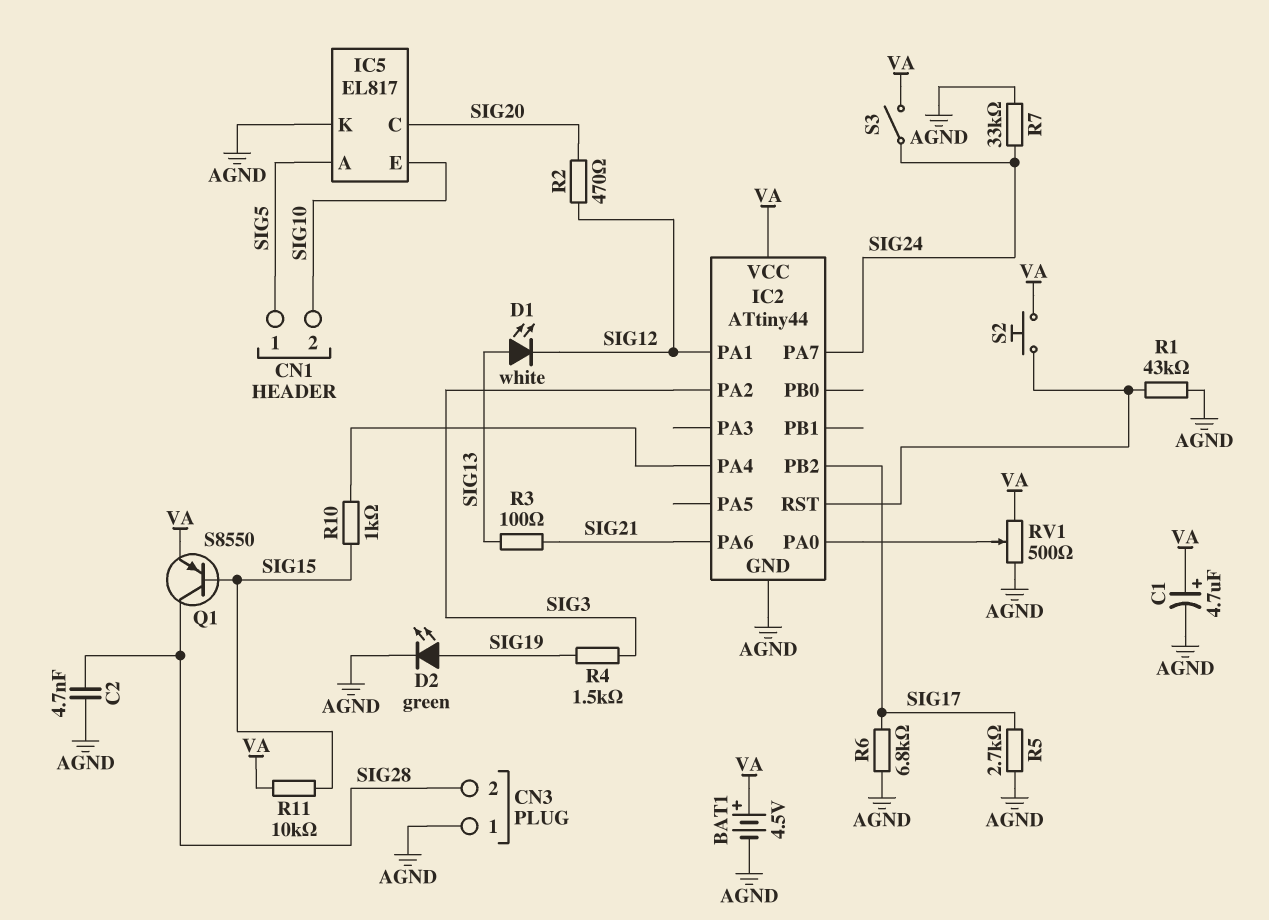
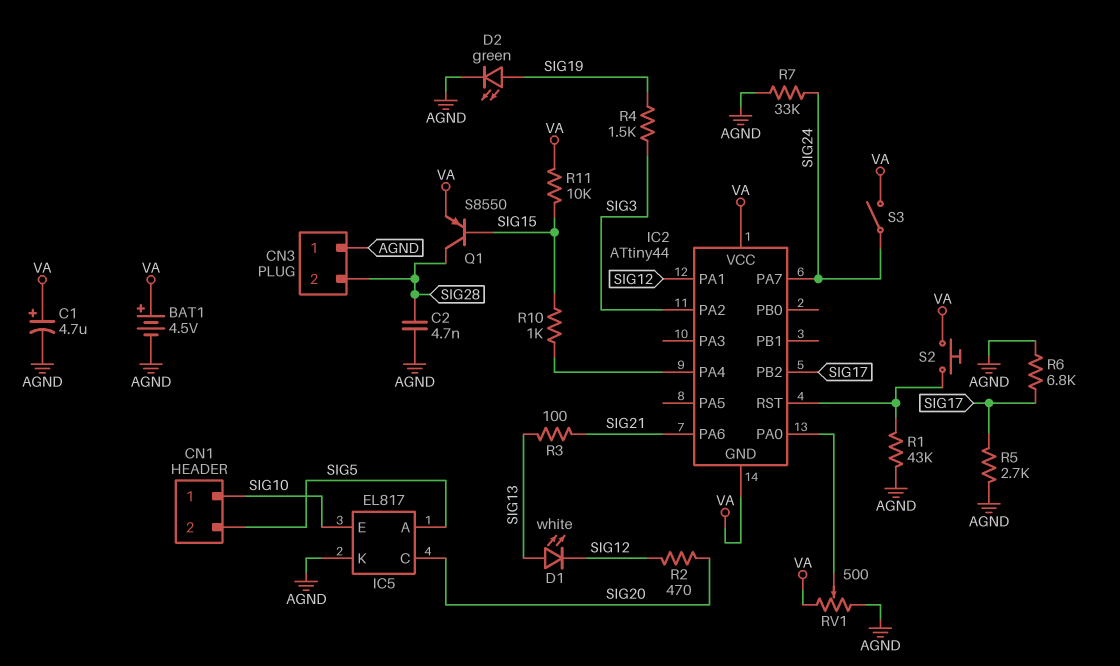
CN1 pin 1: SIG5 -> SIG10
CN1 pin 2: SIG10 -> SIG5
IC2 pin GND: AGND -> VA

